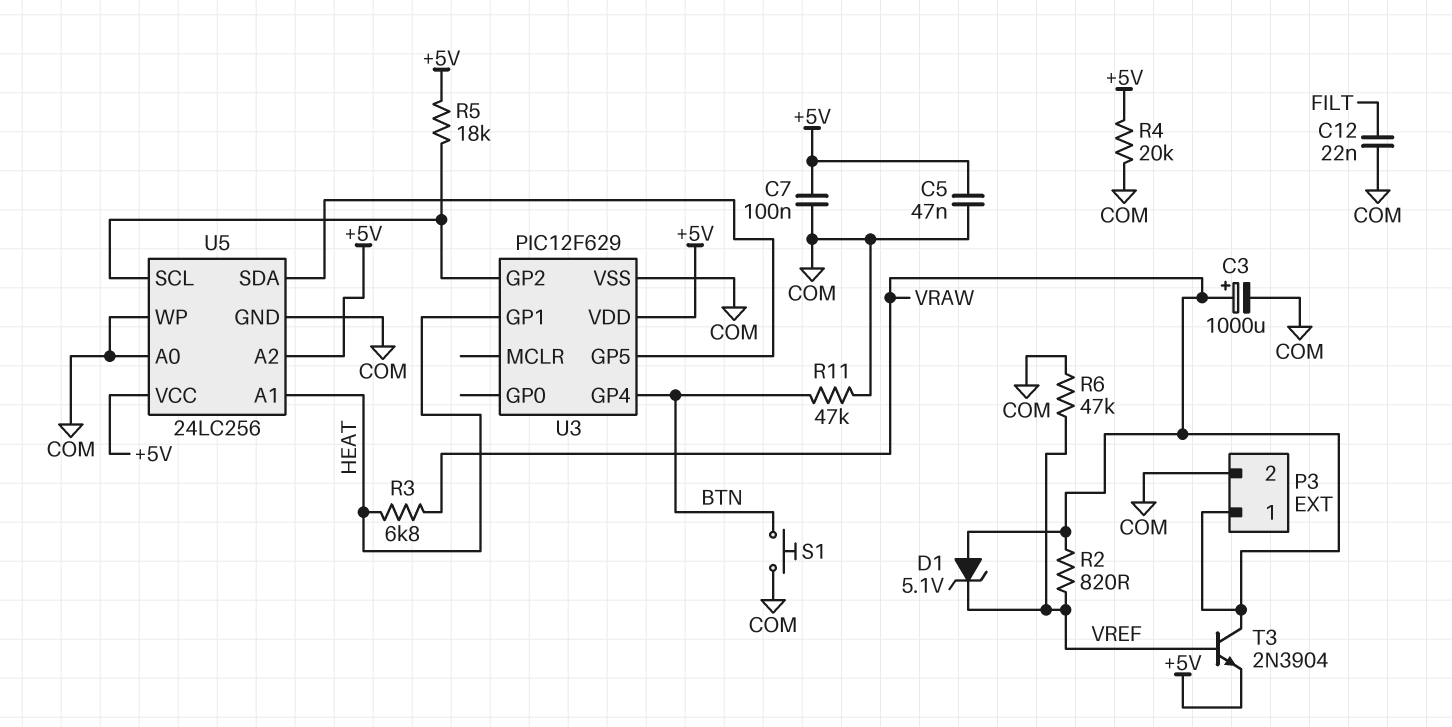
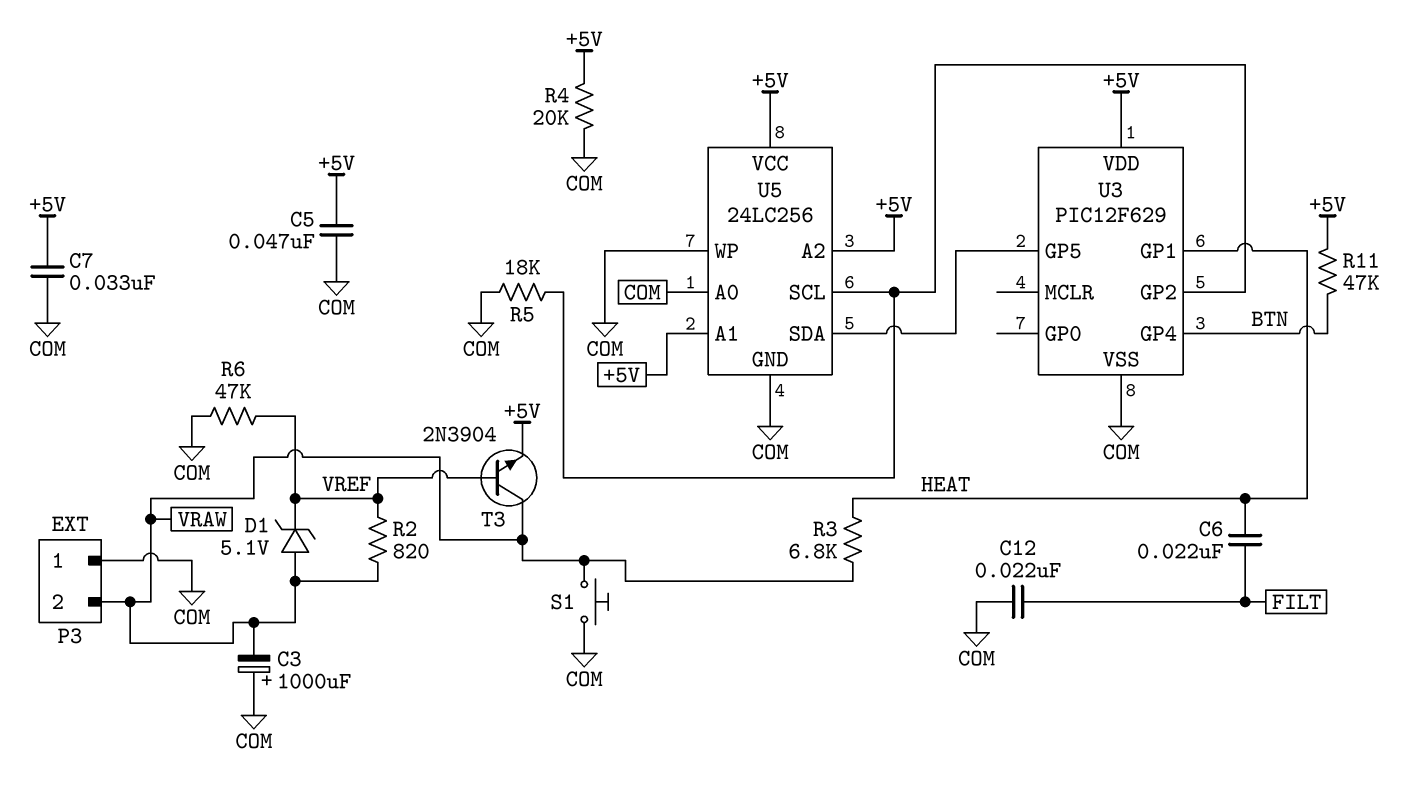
C3: 1000uF (plus VRAW, minus COM) -> 1000uF (plus COM, minus VRAW)
C6: none -> 22nF (FILT, HEAT)
C7: 100nF (+5V, COM) -> 33nF (+5V, COM)
P3 pin 1: VRAW -> COM
P3 pin 2: COM -> VRAW
R5: 18k (+5V, U3/GP2) -> 18k (COM, U3/GP2)
R11: 47k (BTN, COM) -> 47k (+5V, BTN)
S1: button (BTN, COM) -> button (COM, VRAW)
U5 pin A1: HEAT -> +5V

